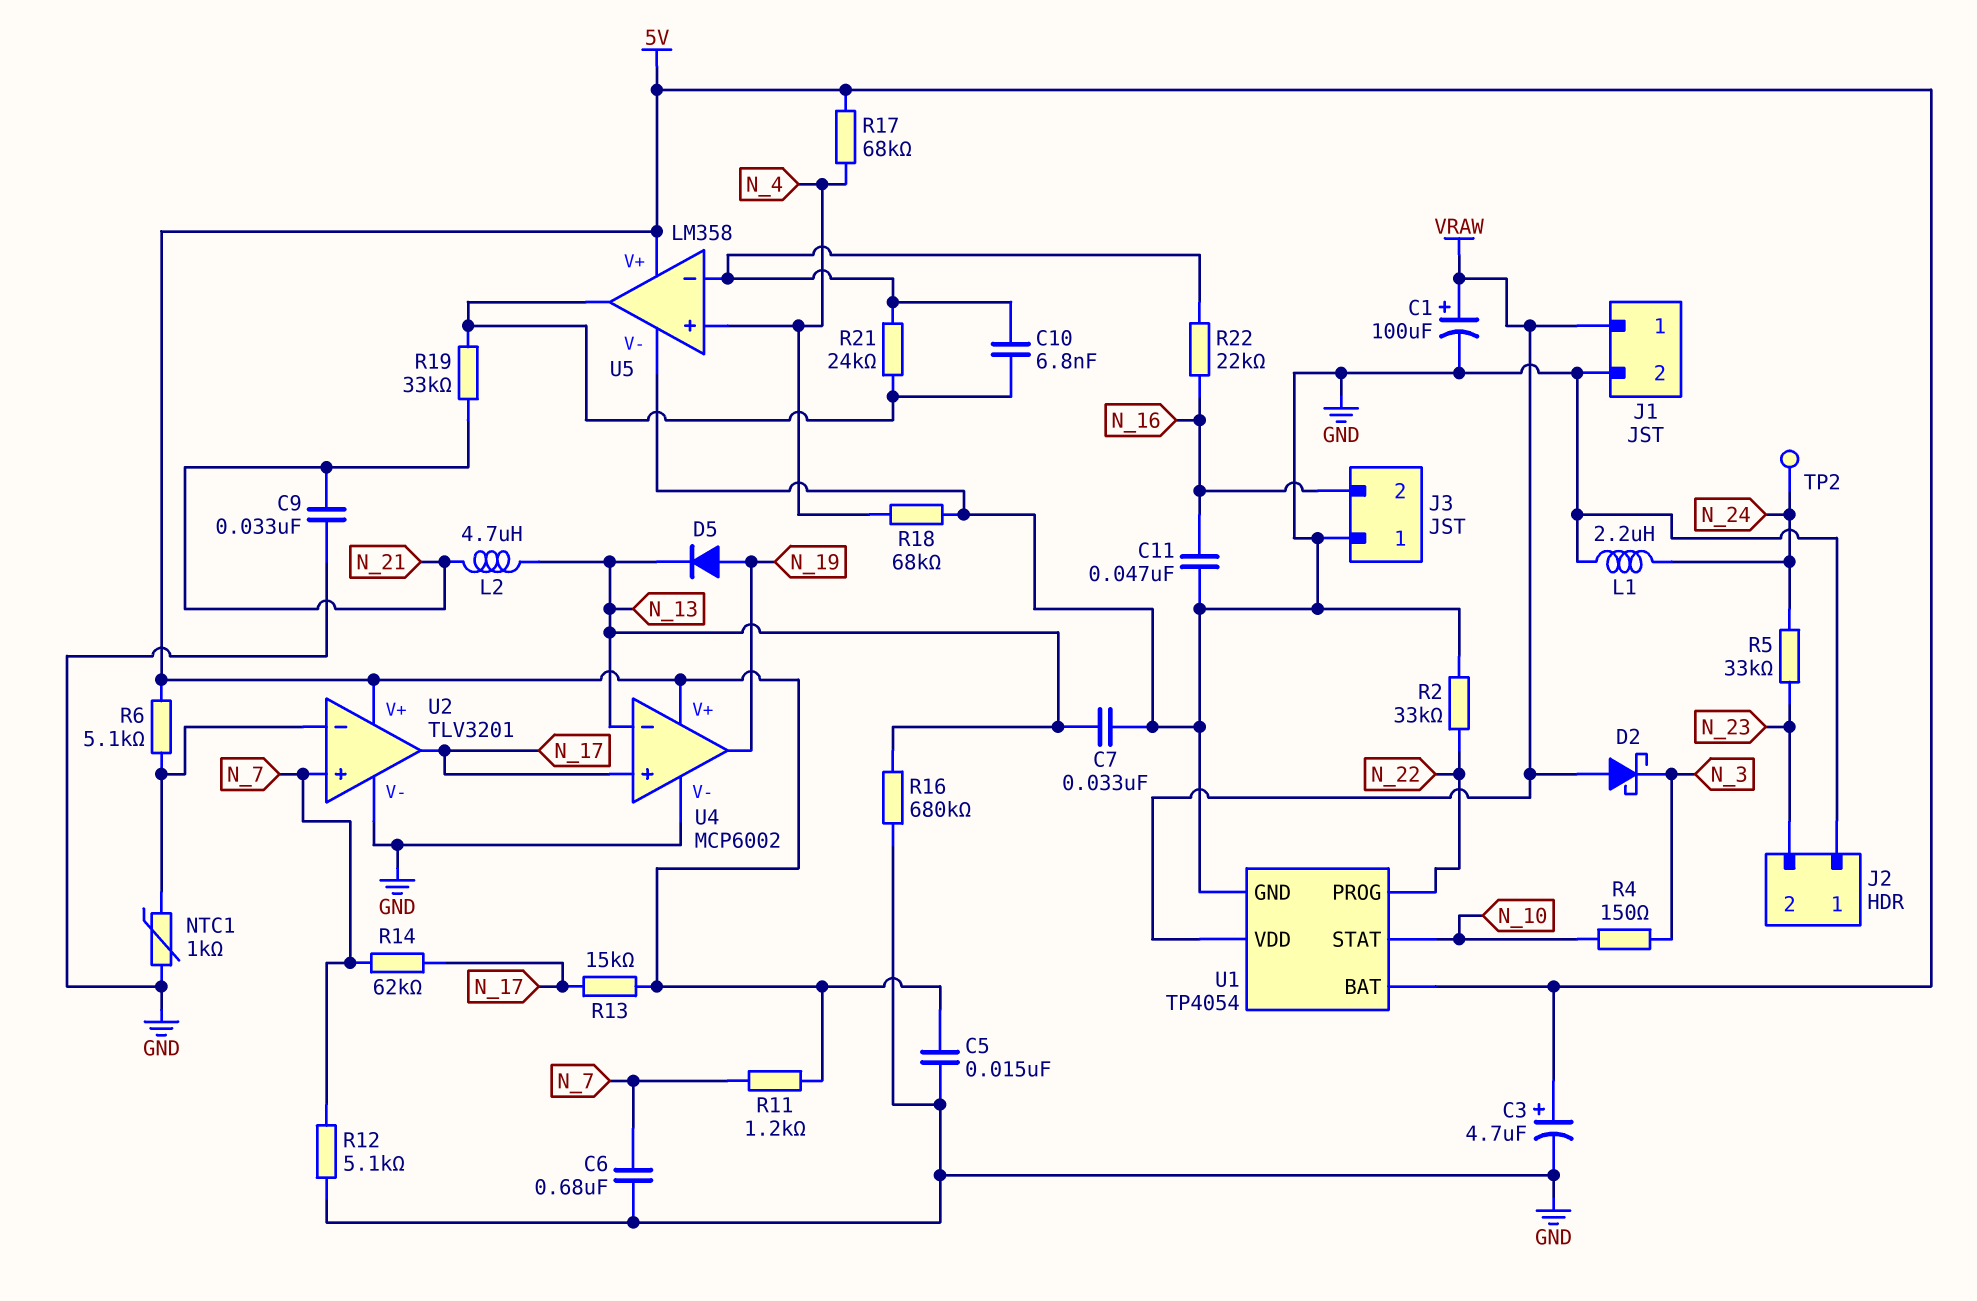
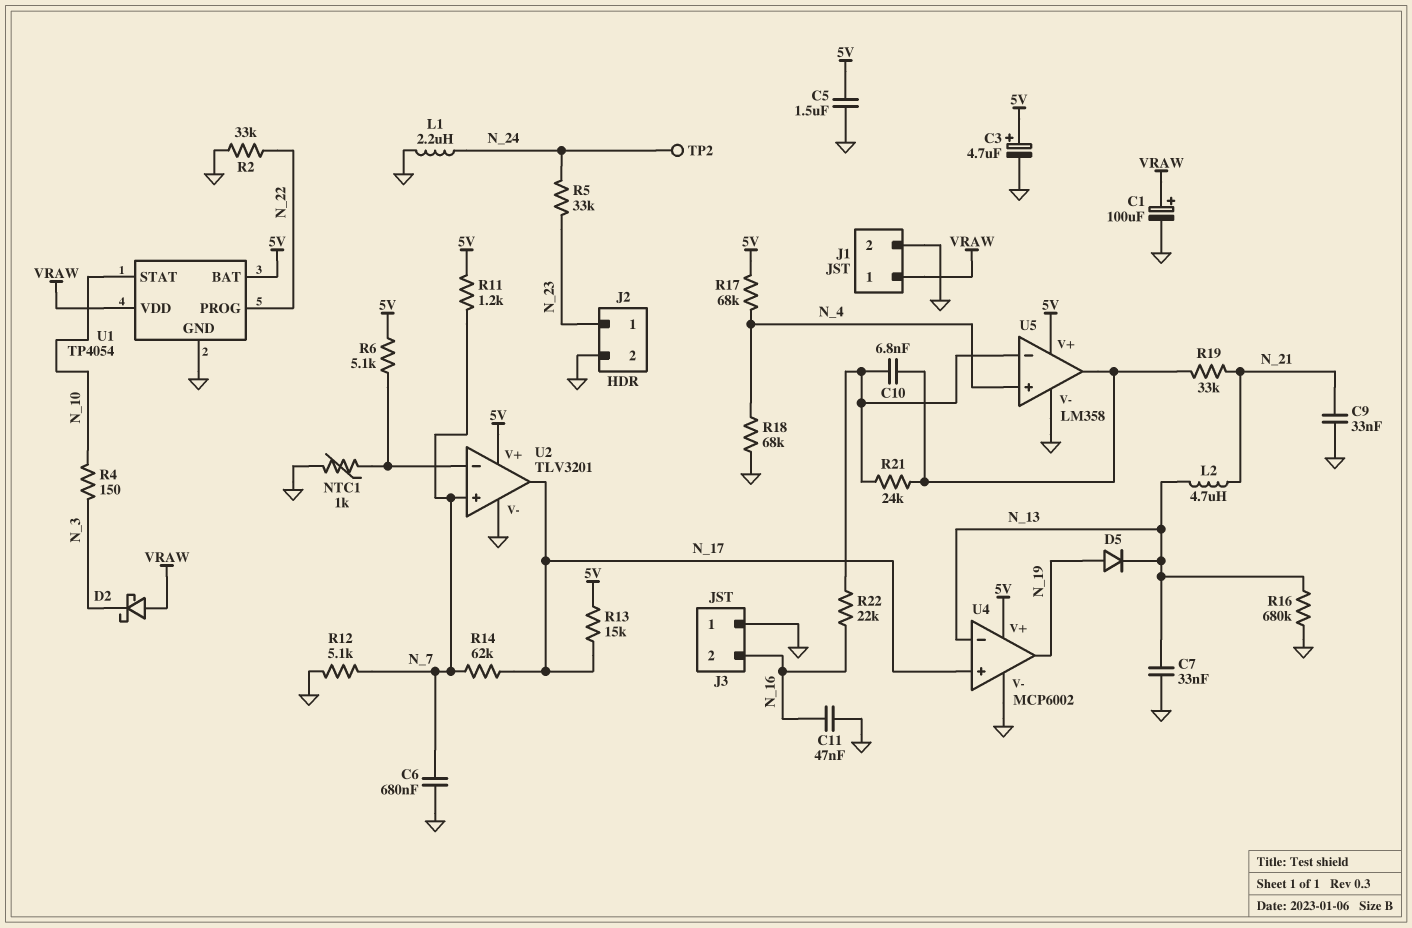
C5: 15nF (5V, GND) -> 1.5uF (5V, GND)
J2 pin 1: GND -> N_23
J2 pin 2: N_23 -> GND

